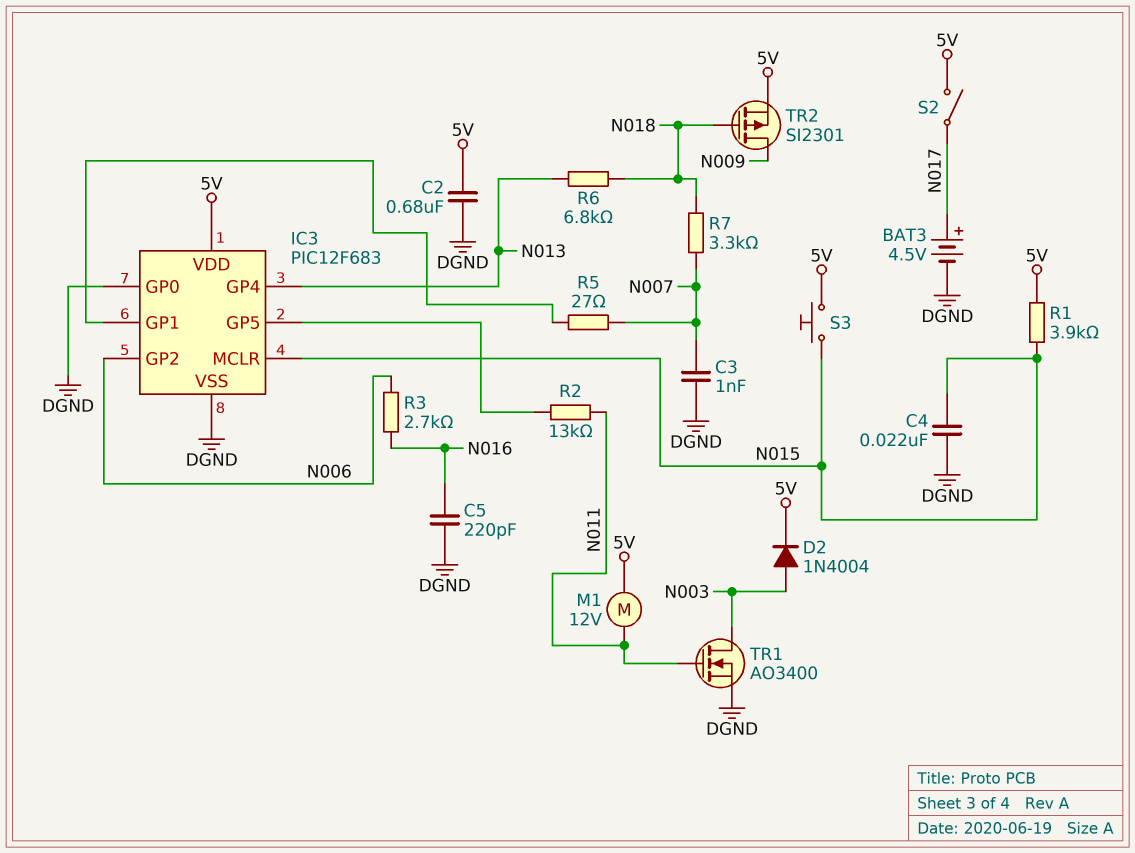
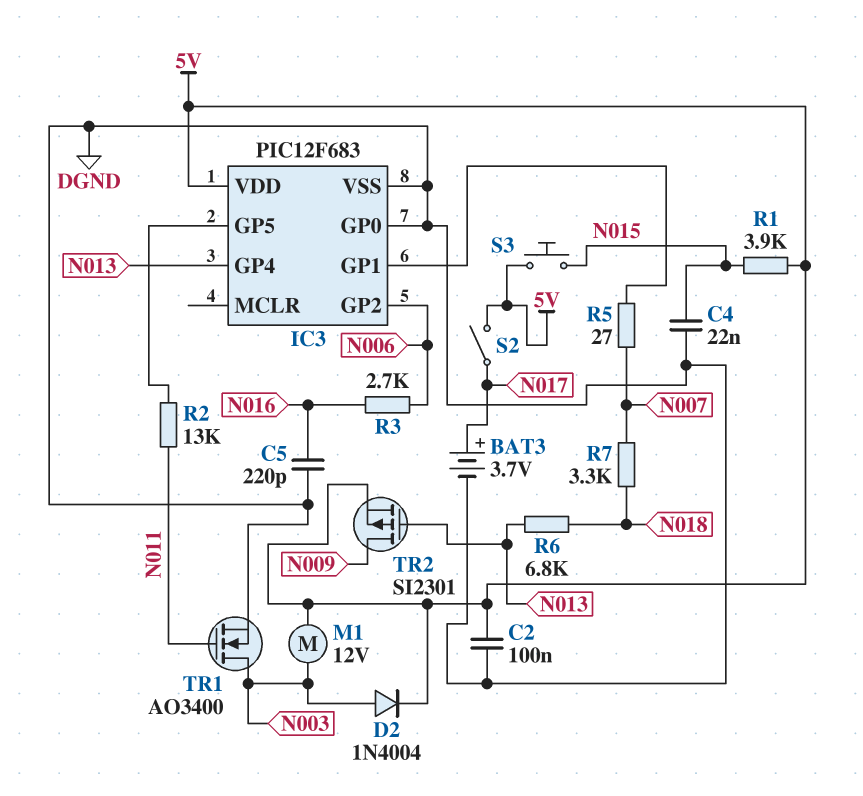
BAT3: 4.5V (plus N017, minus DGND) -> 3.7V (plus N017, minus DGND)
C2: 680nF (5V, DGND) -> 100nF (5V, DGND)
C3: 1nF (DGND, N007) -> none
IC3 pin MCLR: N015 -> none
M1: motor 12V (5V, N011) -> motor 12V (5V, N003)
TR2: PMOS SI2301 (G N018, D N009, S 5V) -> PMOS SI2301 (G N013, D N009, S 5V)

